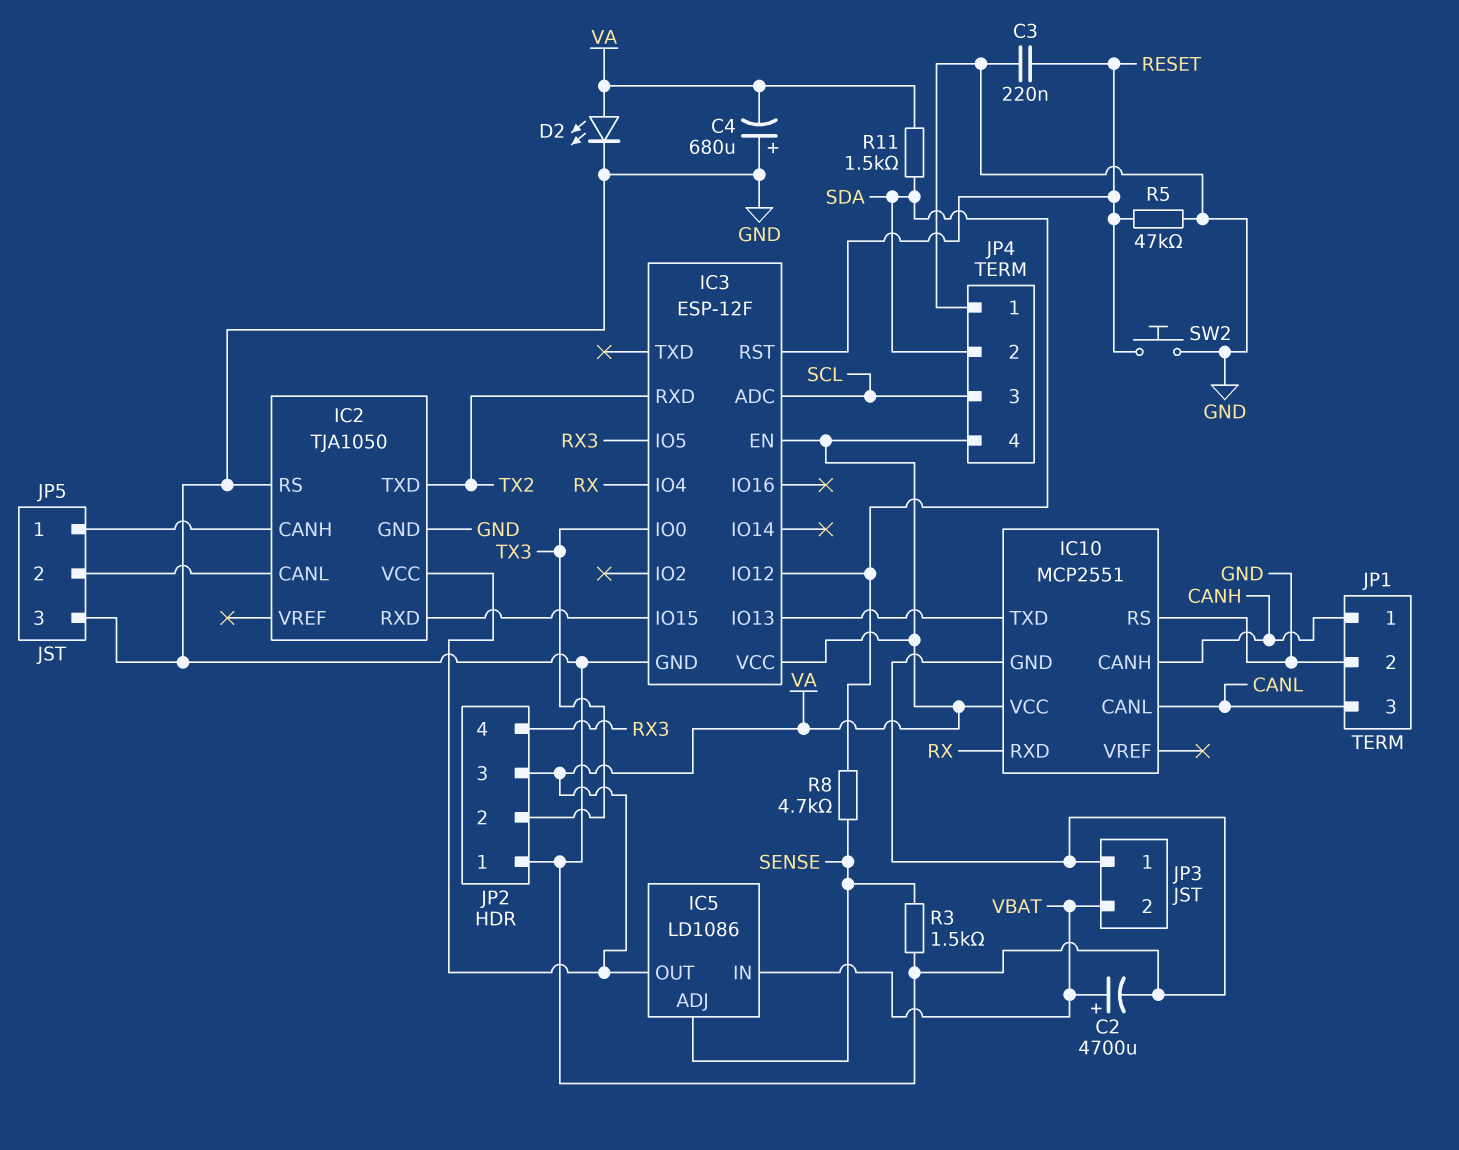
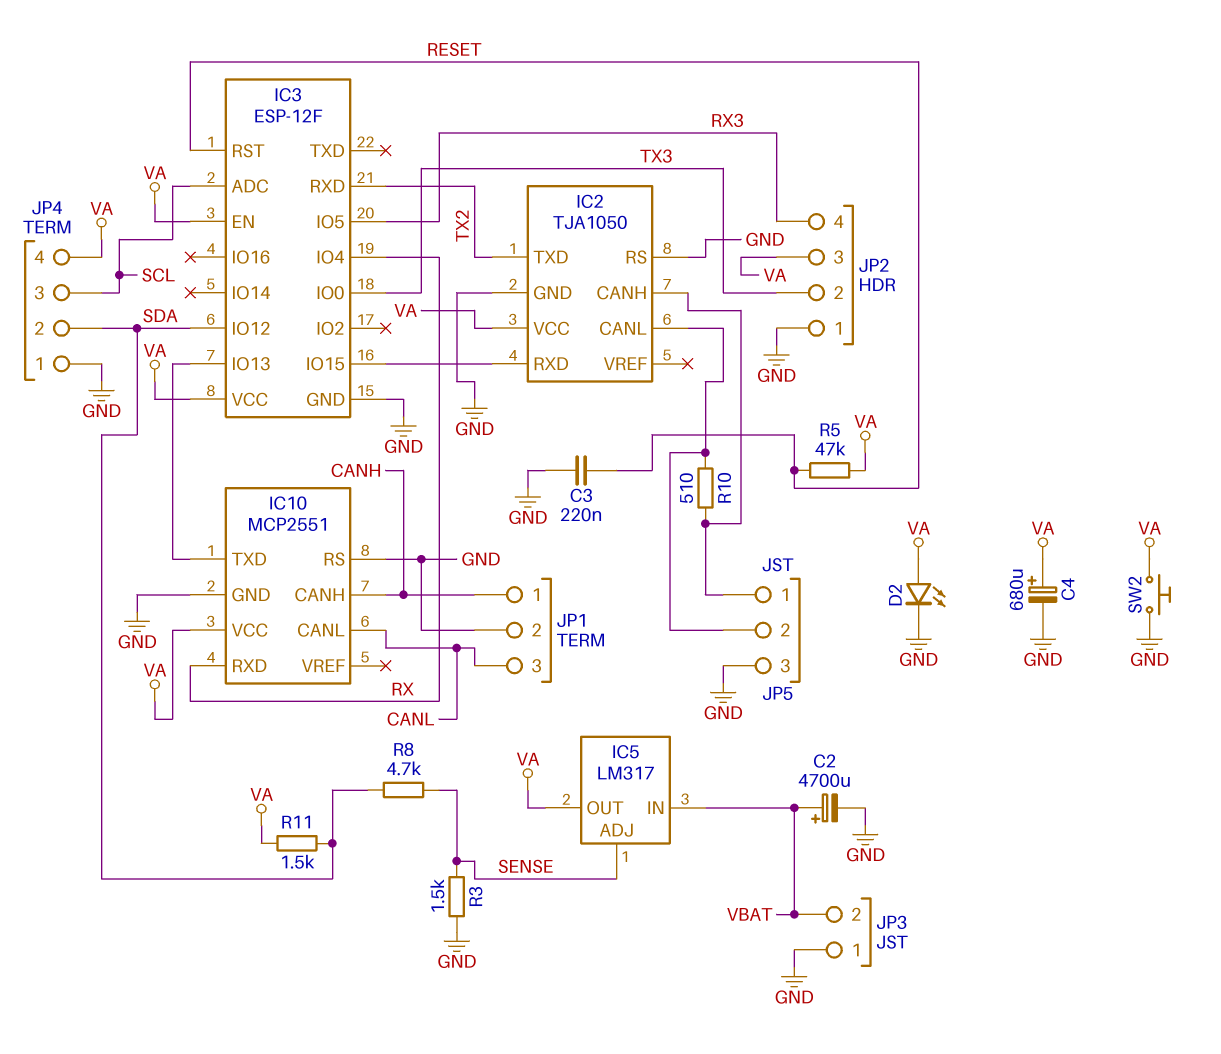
C4: 680uF (plus GND, minus VA) -> 680uF (plus VA, minus GND)
IC5: LD1086 -> LM317
R5: 47k (GND, RESET) -> 47k (RESET, VA)
R10: none -> 510 (IC2/CANH, IC2/CANL)
SW2: button (GND, RESET) -> button (GND, VA)

